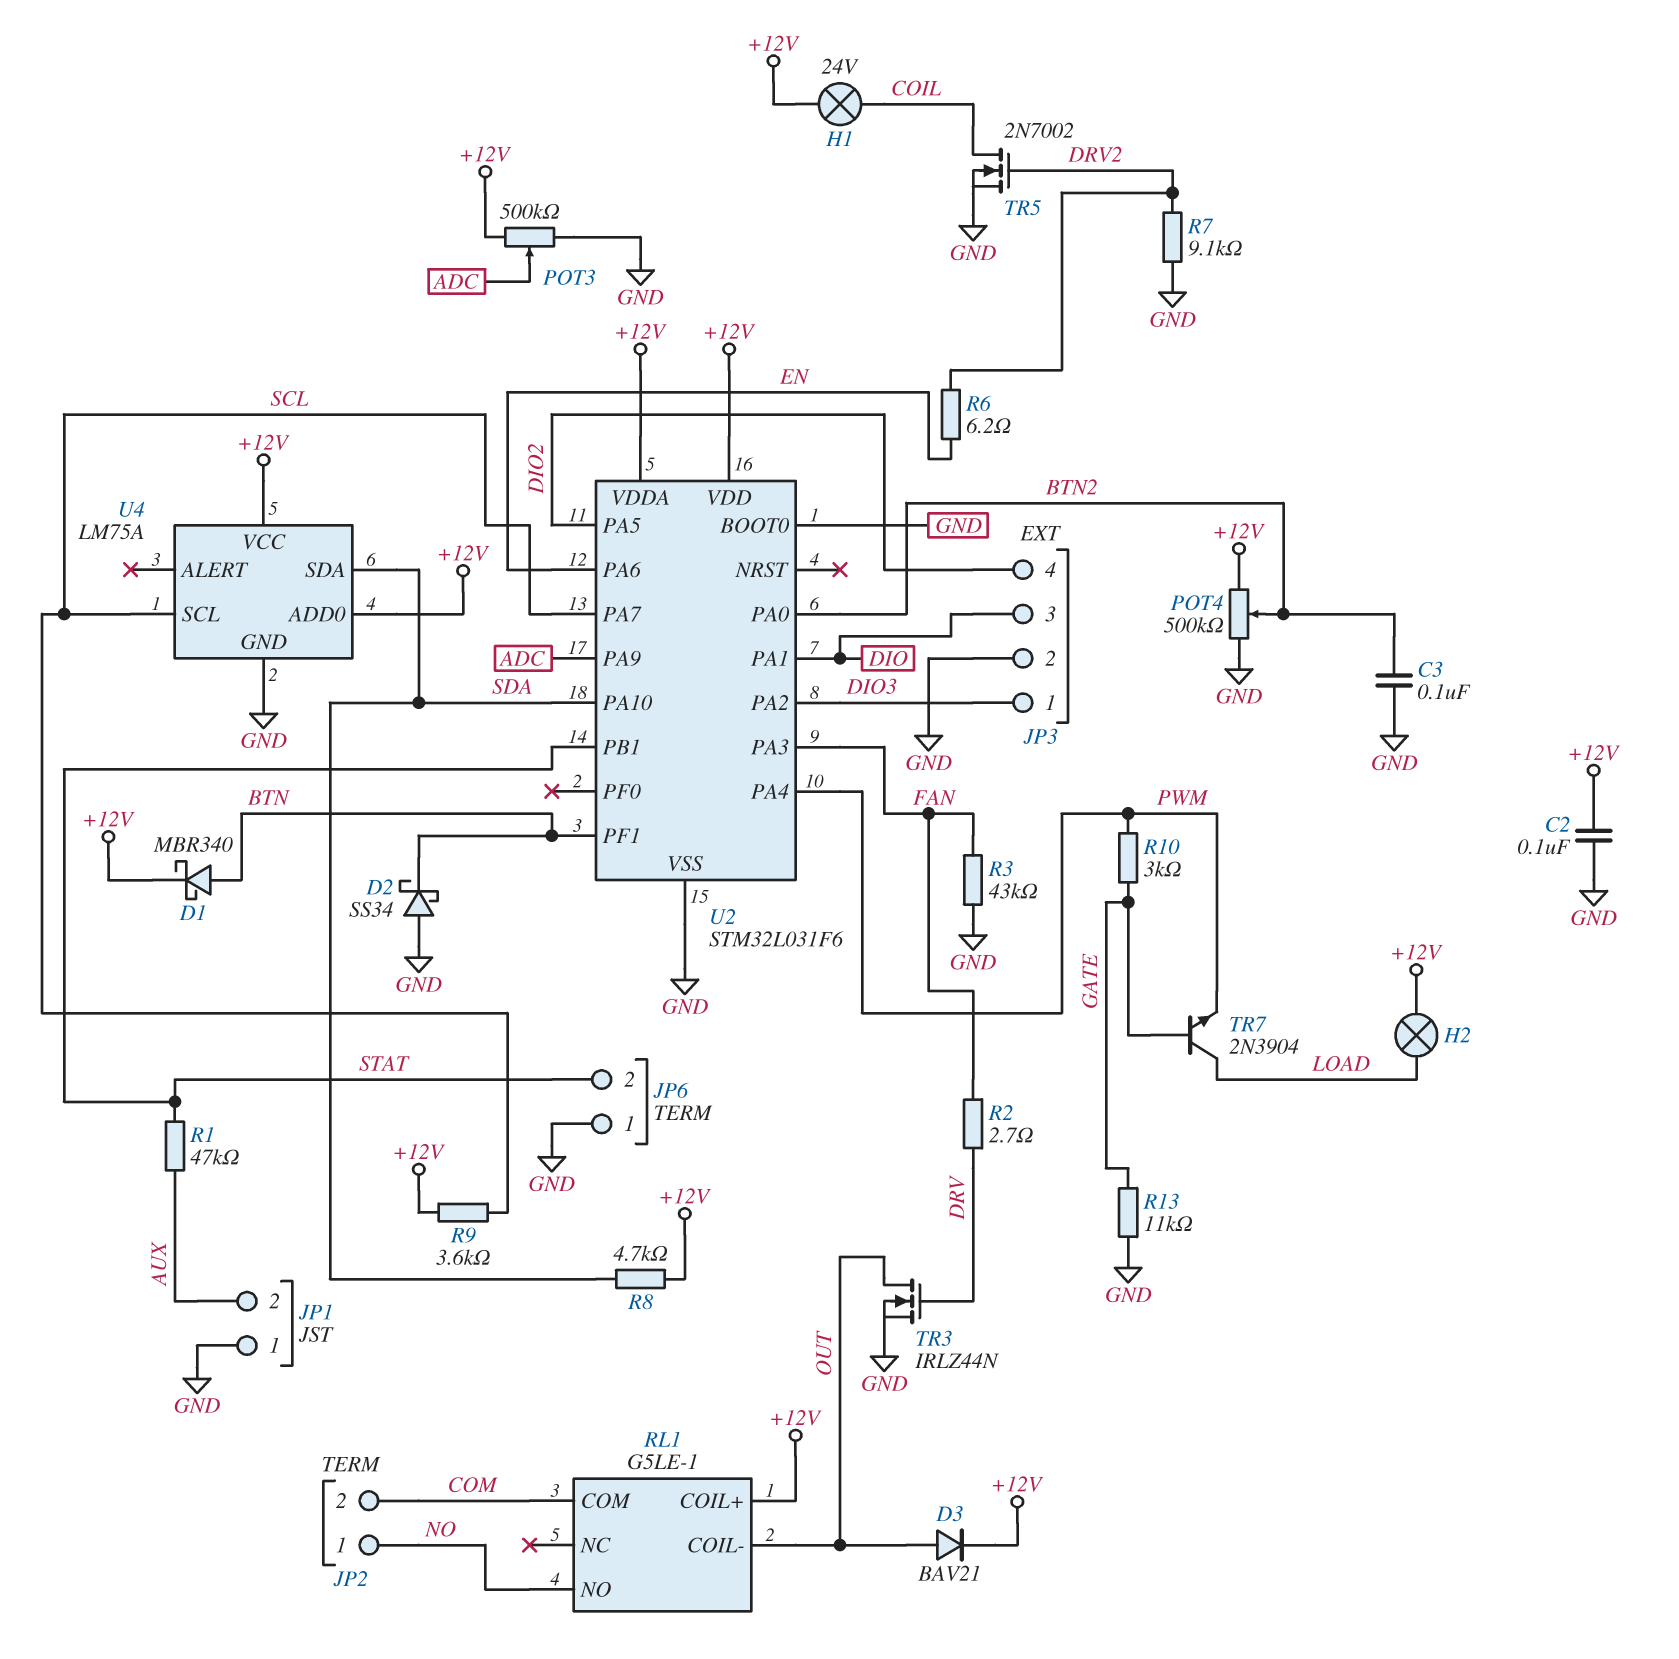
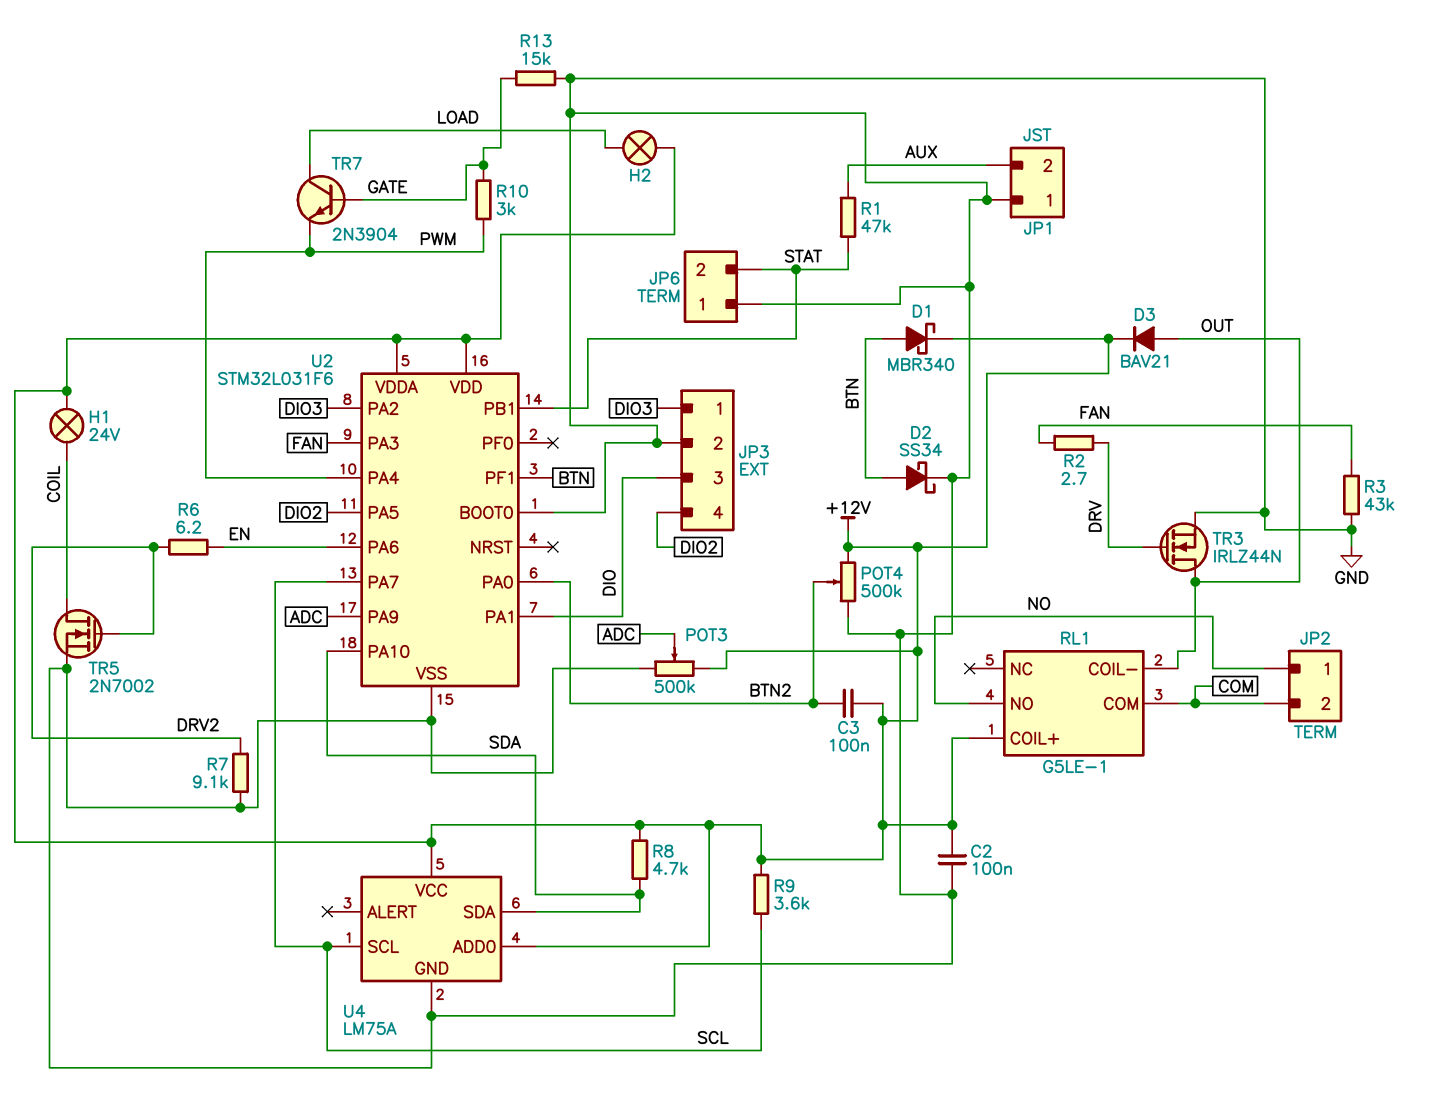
C3: 100nF (BTN2, GND) -> 100nF (+12V, BTN2)
D2: schottky SS34 (A GND, K BTN) -> schottky SS34 (A BTN, K GND)
R13: 11k (GATE, GND) -> 15k (GATE, GND)

